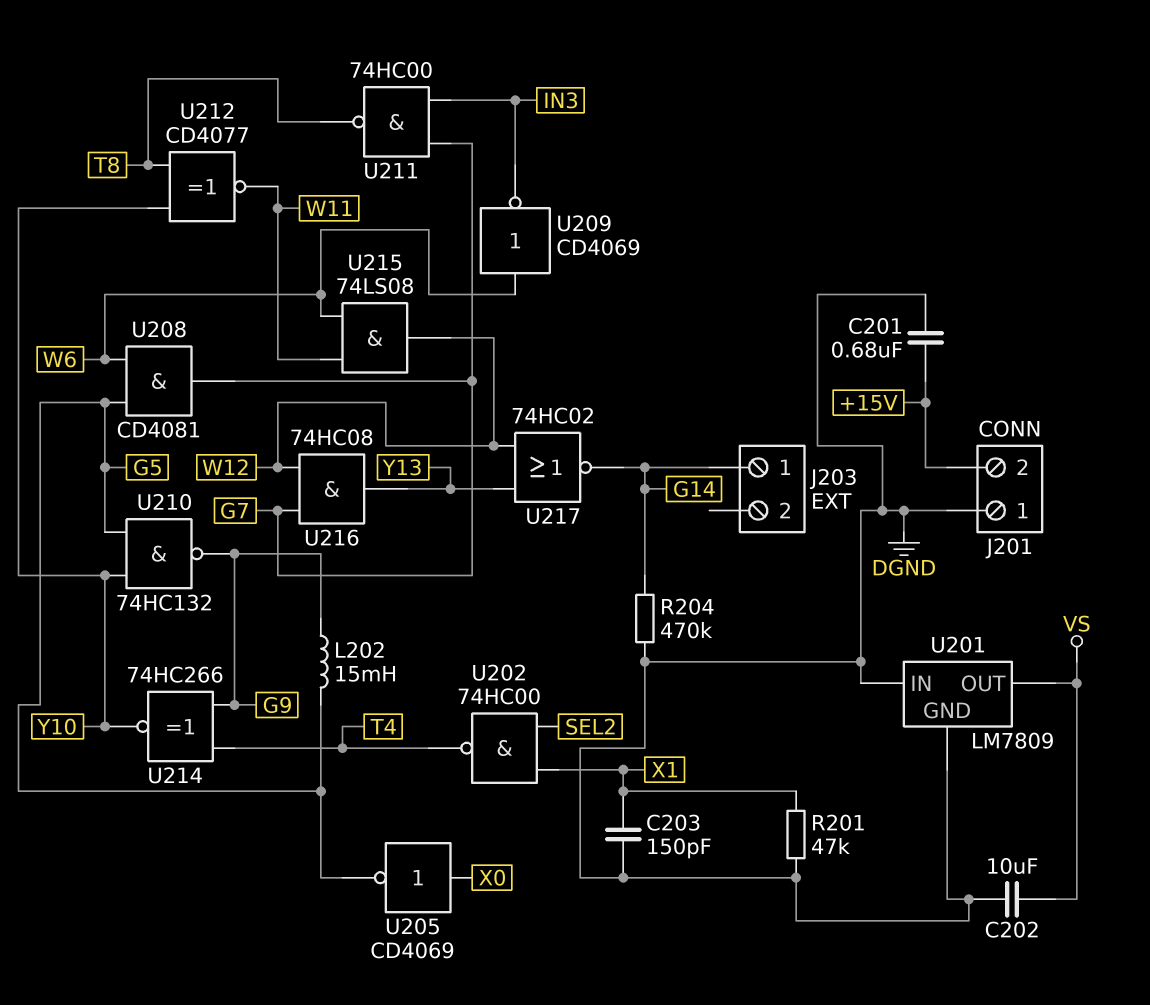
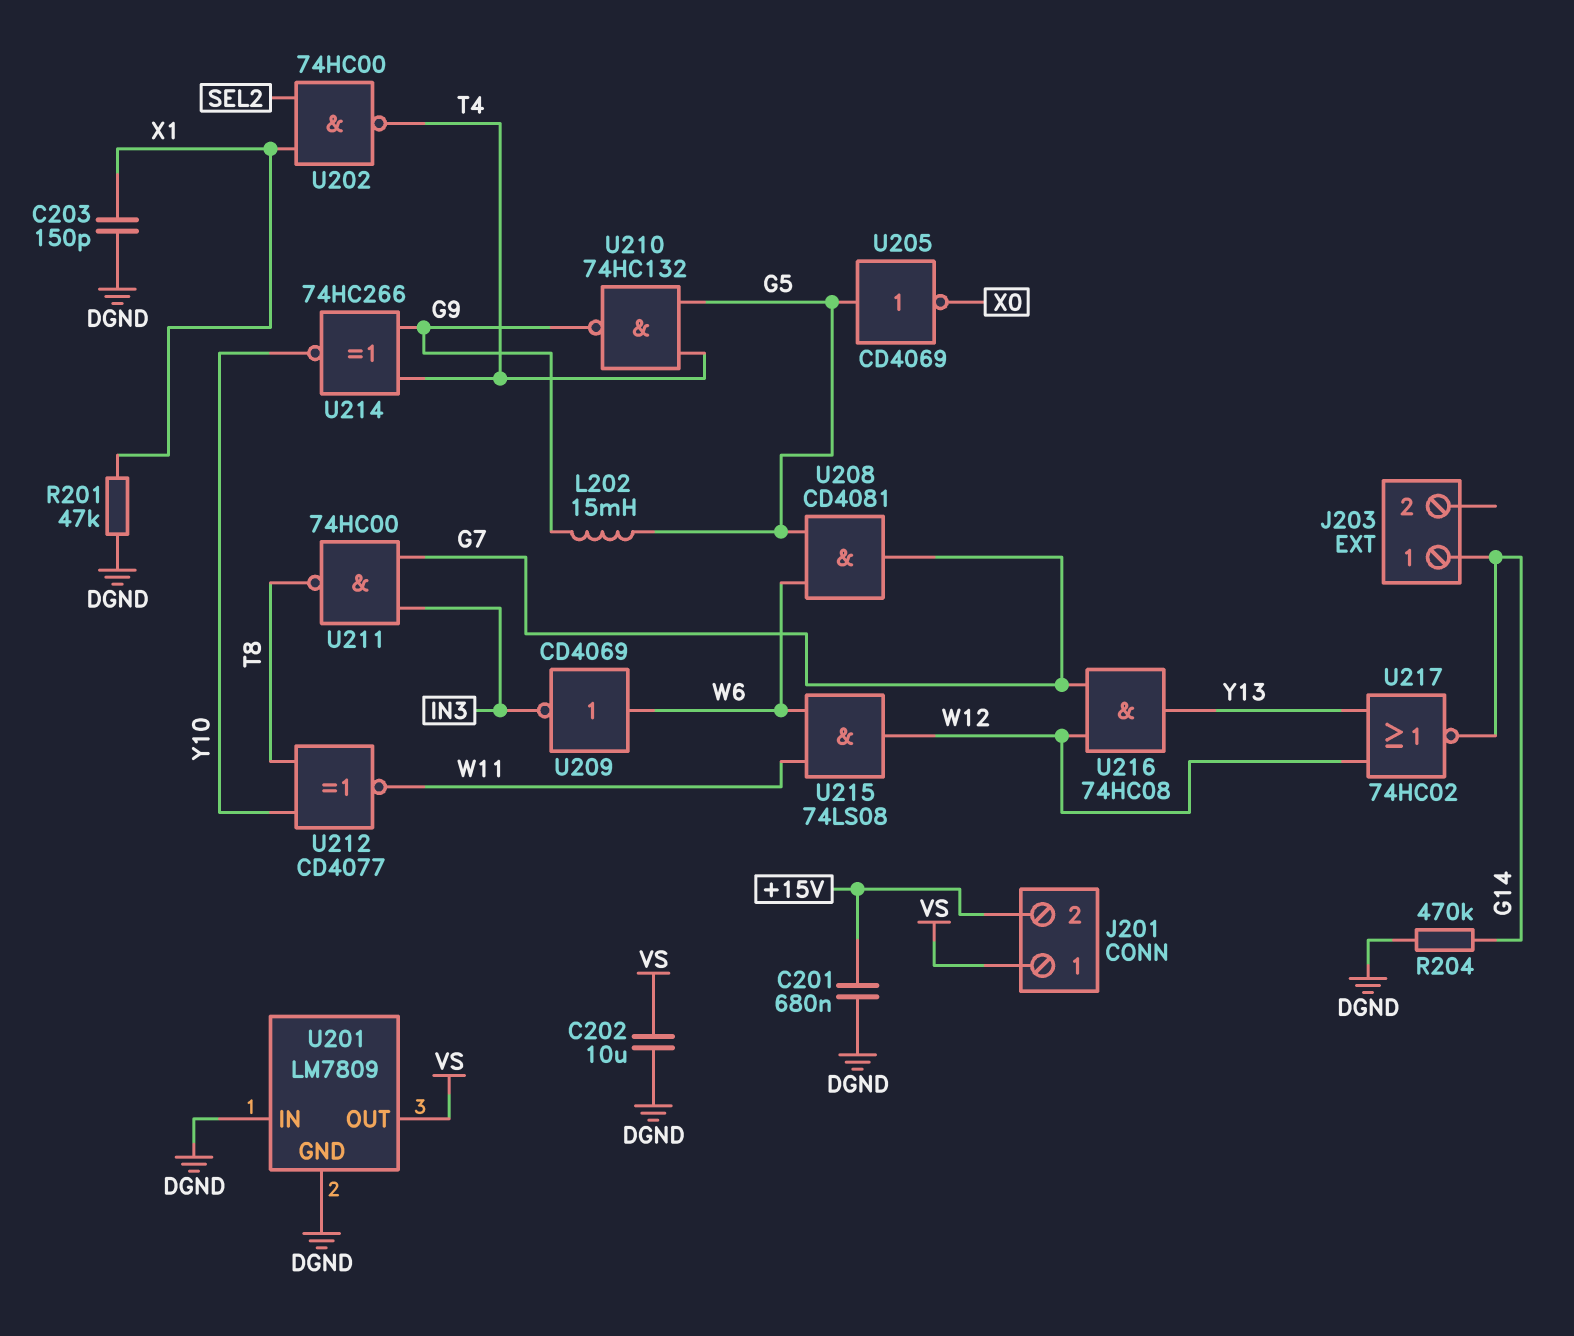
J201 pin 1: DGND -> VS
U205: NOT CD4069 (in X0, out G5) -> NOT CD4069 (in G5, out X0)
U210: NAND 74HC132 (in G5, in Y10, out G9) -> NAND 74HC132 (in G5, in T4, out G9)

